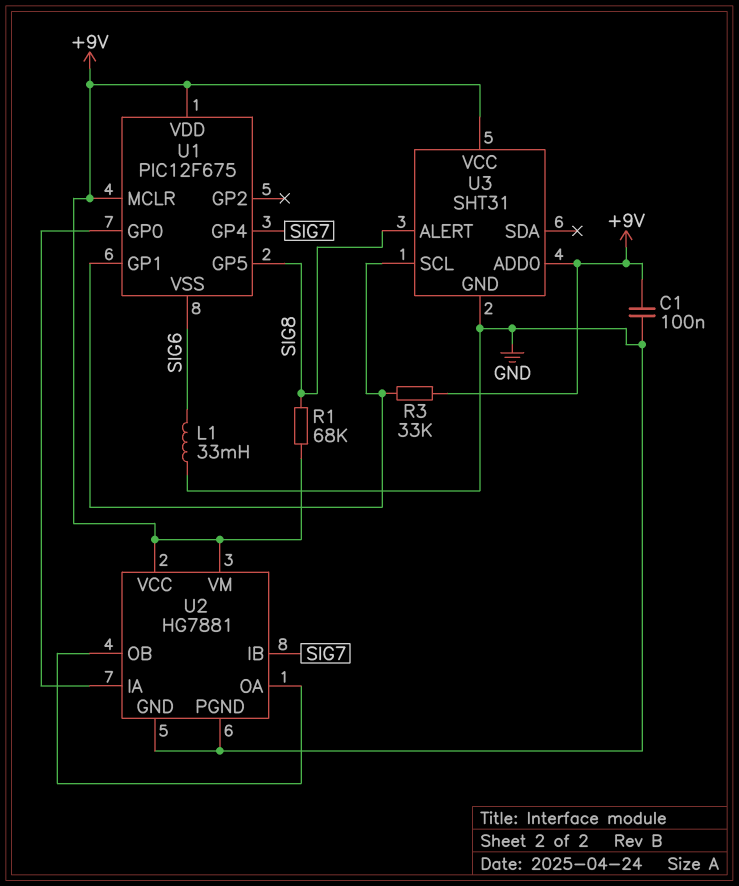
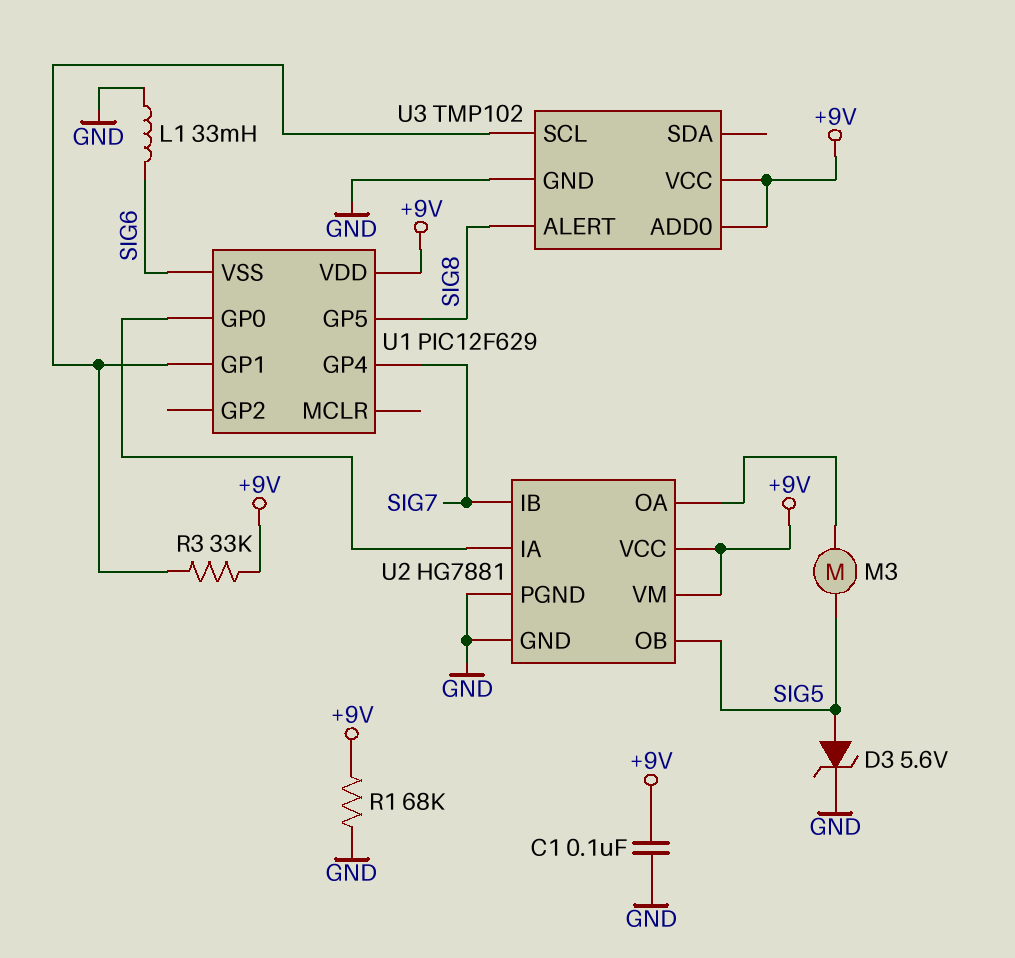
D3: none -> zener 5.6V (A SIG5, K GND)
M3: none -> motor (SIG5, U2/OA)
R1: 68k (+9V, SIG8) -> 68k (+9V, GND)
U1: PIC12F675 -> PIC12F629
U1 pin MCLR: +9V -> none
U2 pin OB: U2/OA -> SIG5
U3: SHT31 -> TMP102

